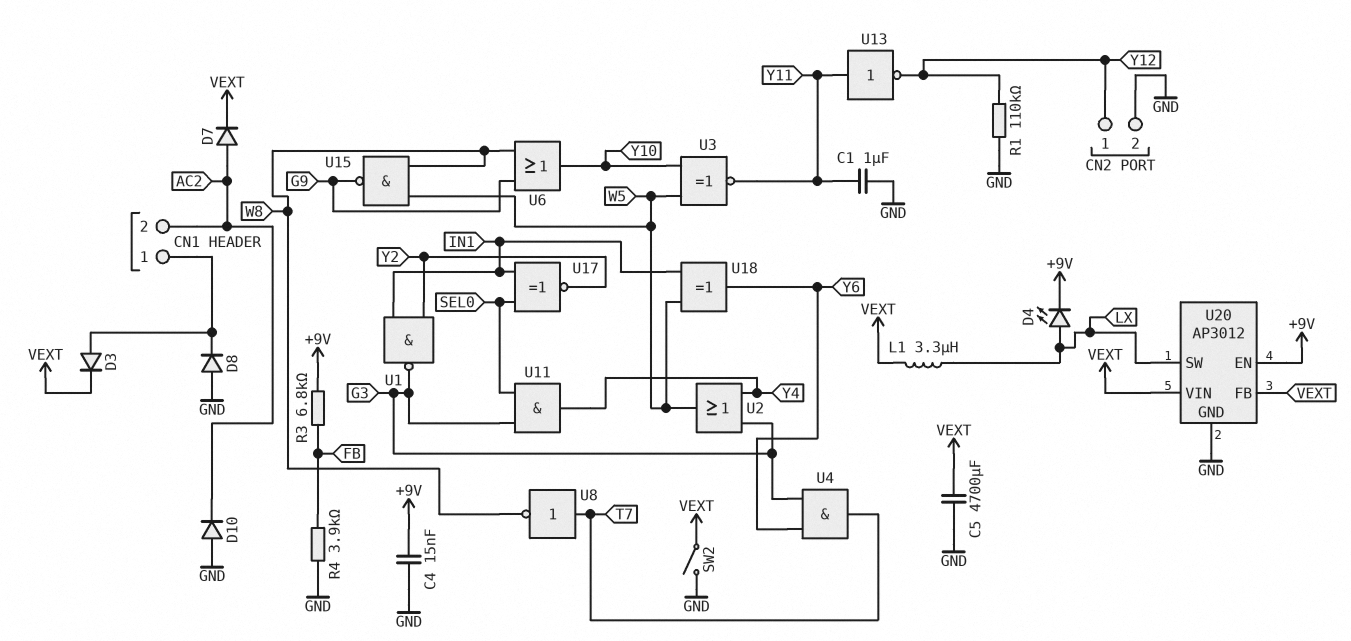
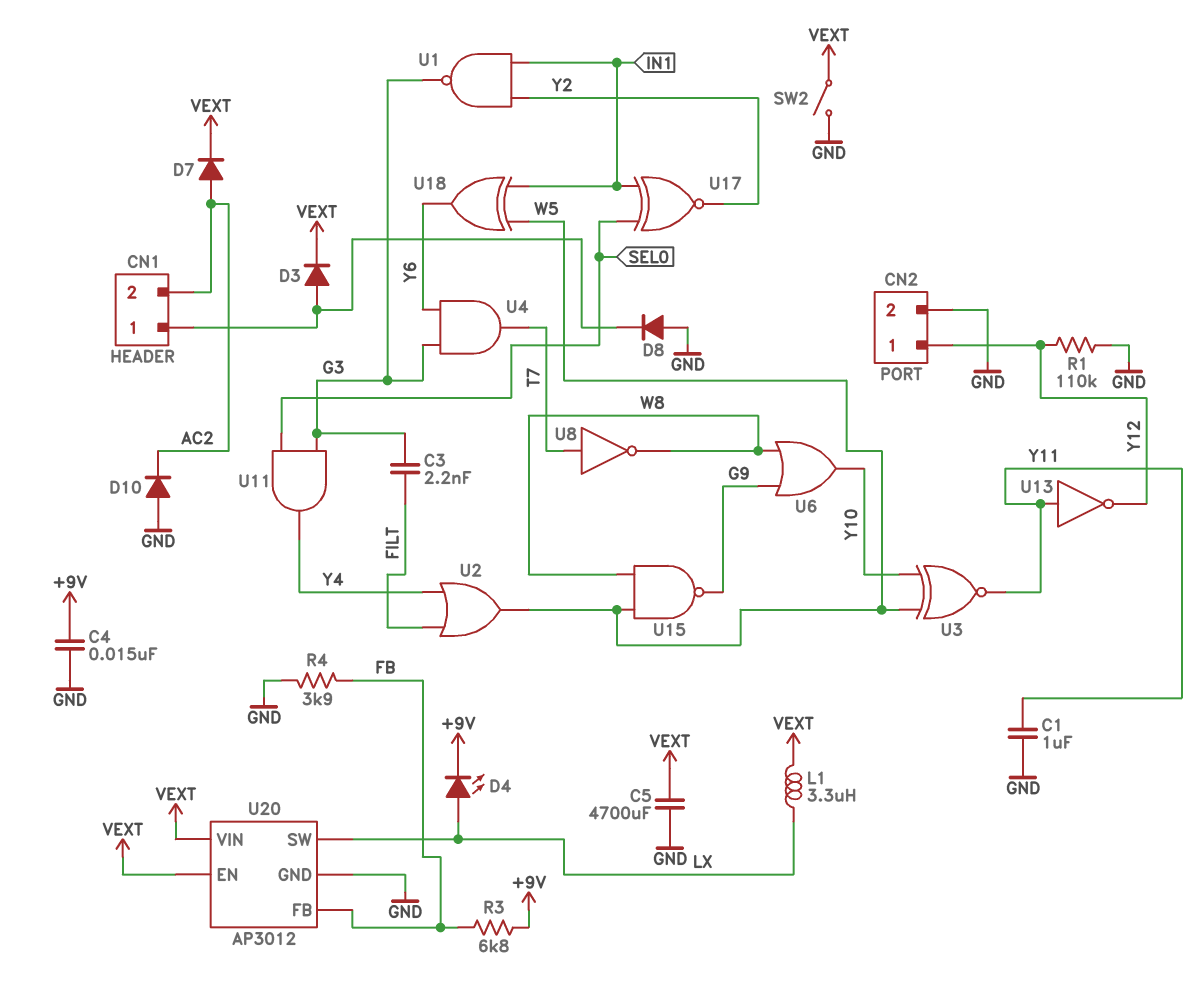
C3: none -> 2.2nF (FILT, G3)
U2: OR (in G3, in Y4, out W5) -> OR (in FILT, in Y4, out W5)
U20 pin EN: +9V -> VEXT
U20 pin FB: VEXT -> FB

